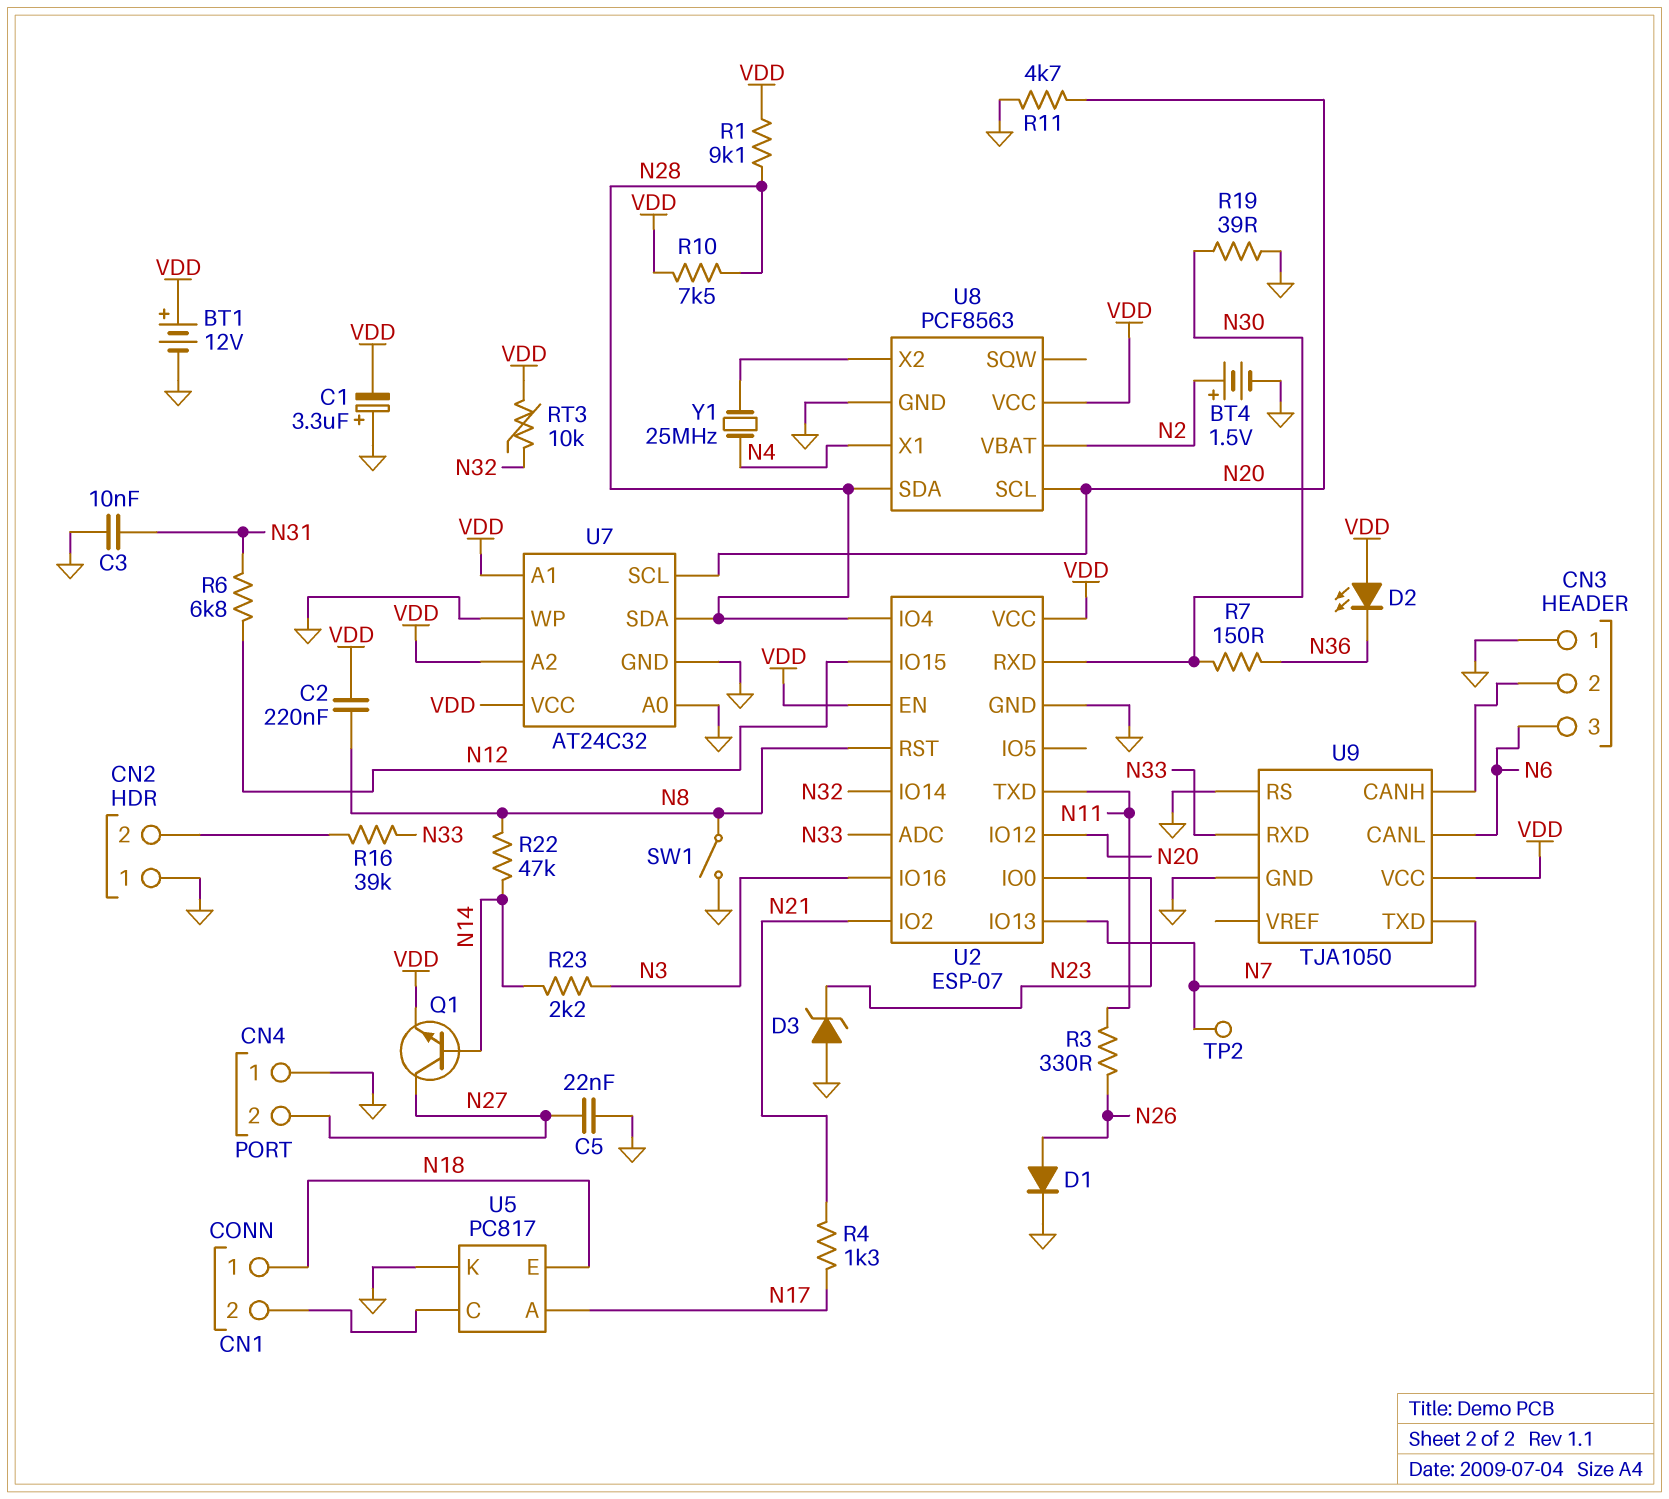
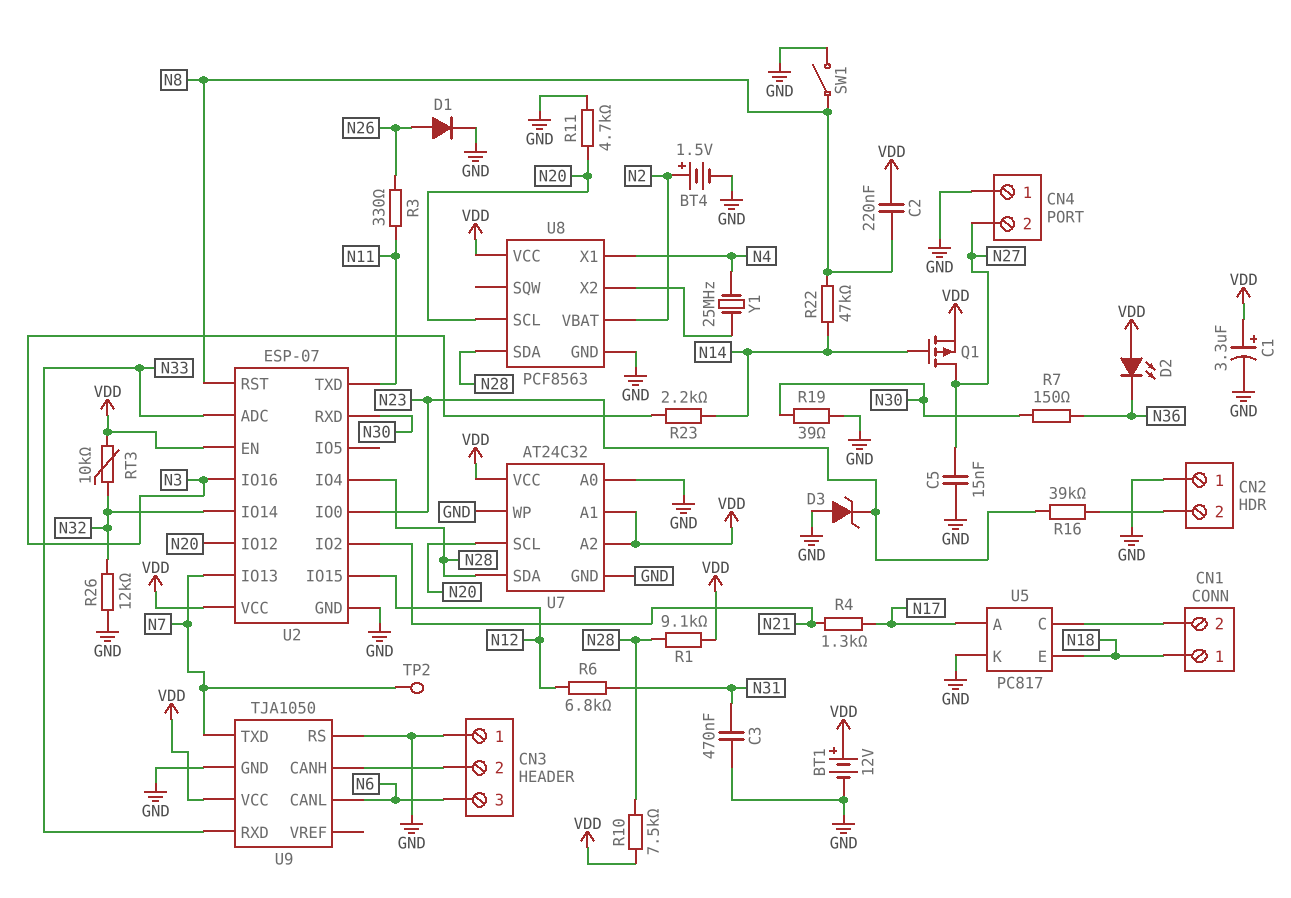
C1: 3.3uF (plus GND, minus VDD) -> 3.3uF (plus VDD, minus GND)
C3: 10nF (GND, N31) -> 470nF (GND, N31)
C5: 22nF (GND, N27) -> 15nF (GND, N27)
Q1: NPN (B N14, C N27, E VDD) -> PMOS (G N14, D N27, S VDD)
R16: 39k (CN2/2, N33) -> 39k (CN2/2, N23)
R26: none -> 12k (GND, N32)

